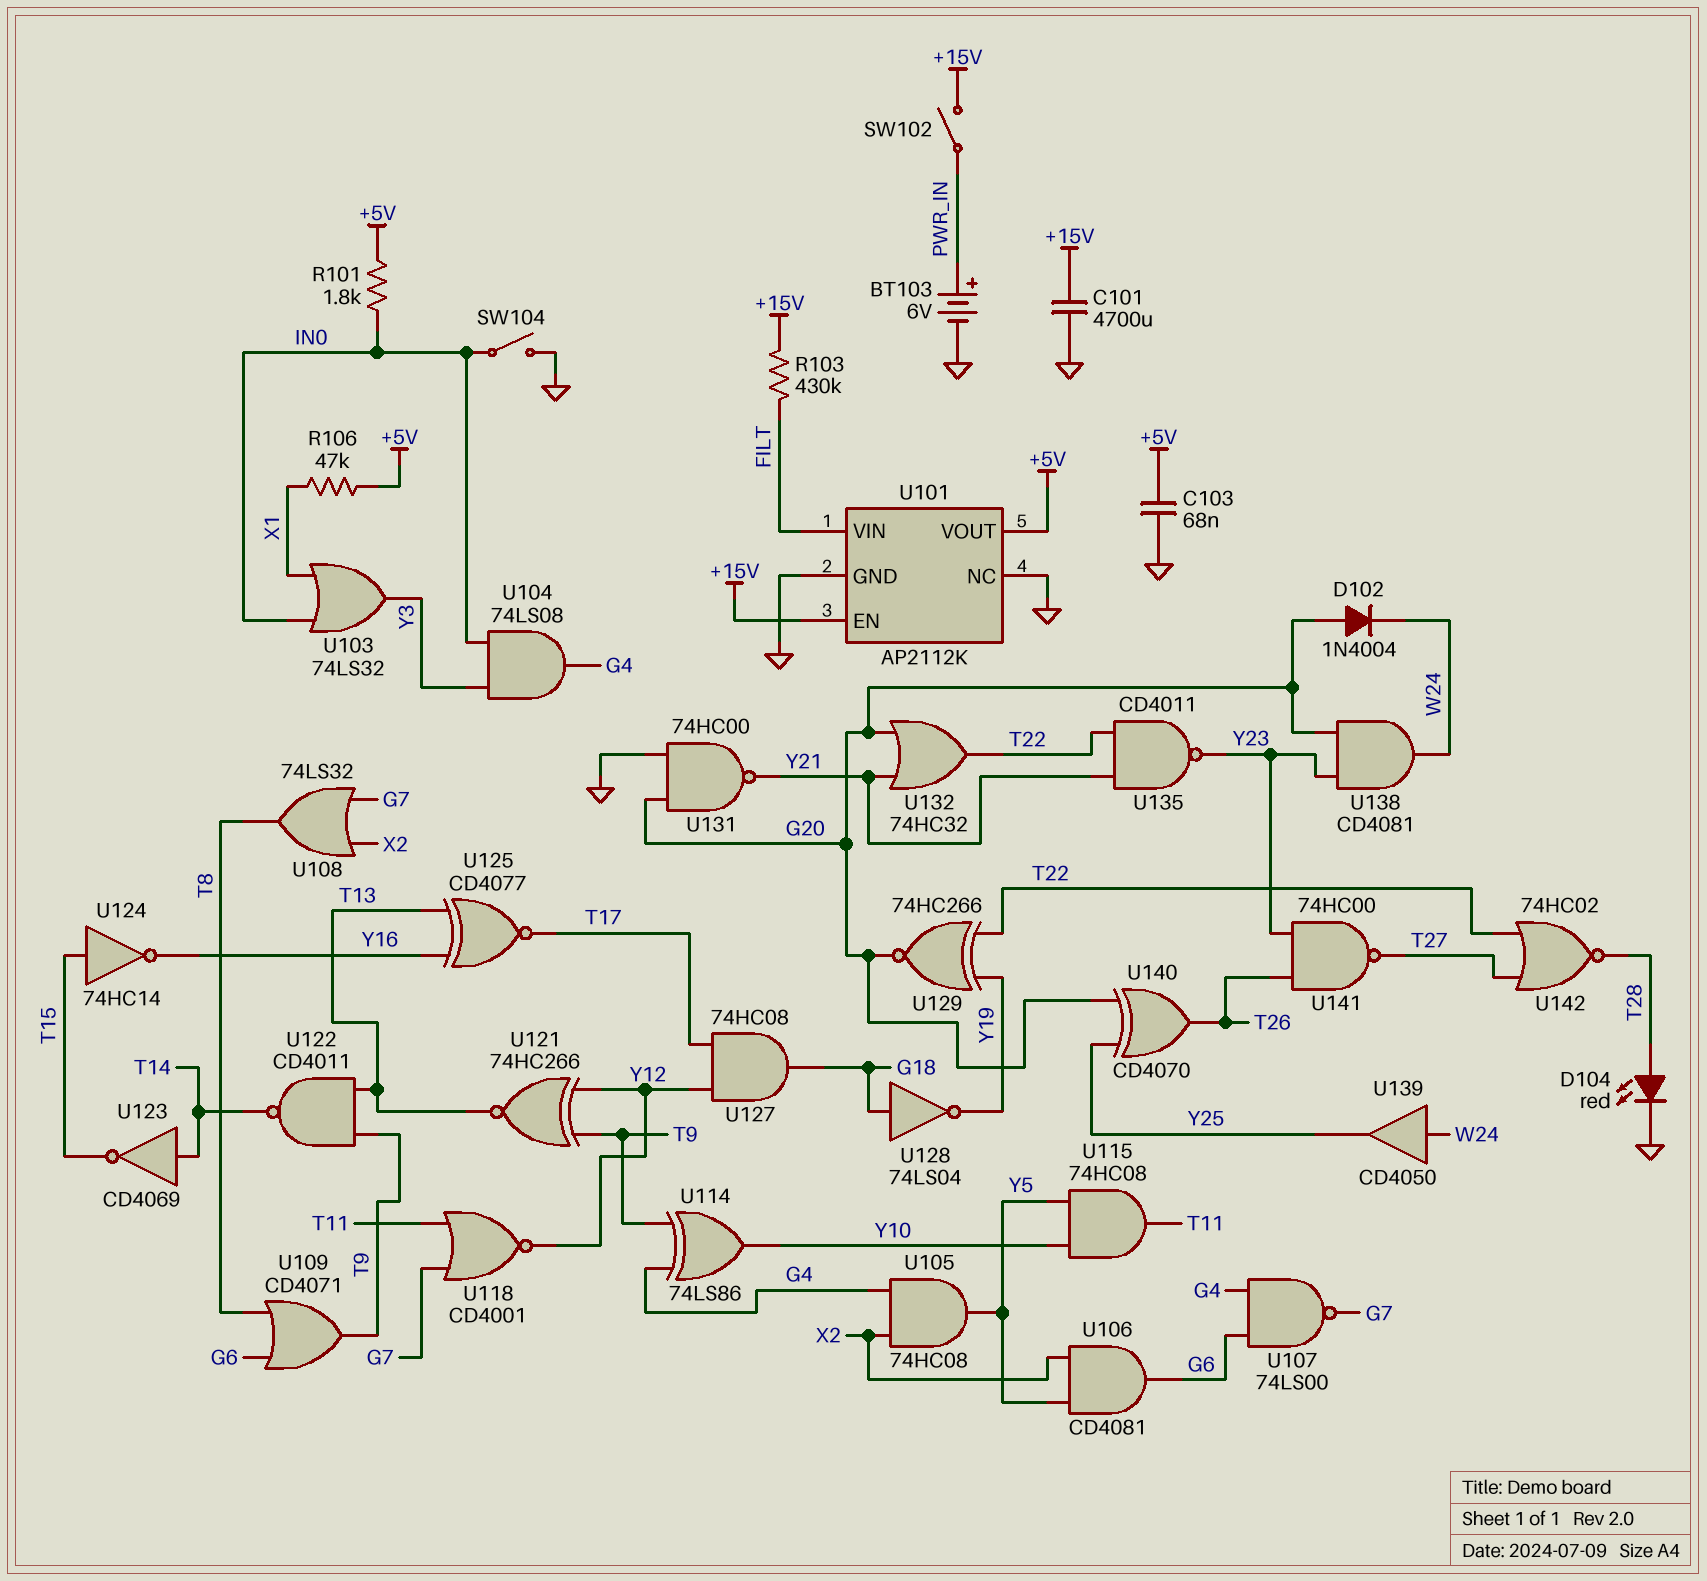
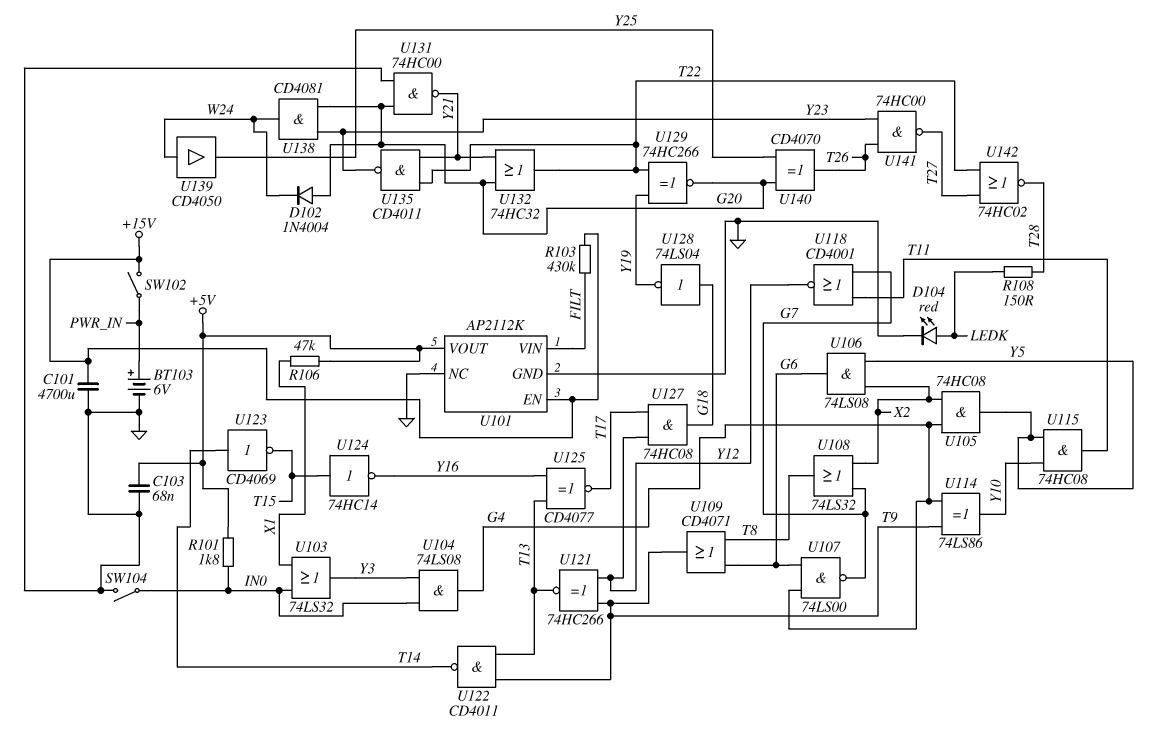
D104: LED red (A T28, K GND) -> LED red (A LEDK, K GND)
R108: none -> 150 (LEDK, T28)
U106: AND CD4081 (in X2, in Y5, out G6) -> AND 74LS08 (in X2, in Y5, out G6)

